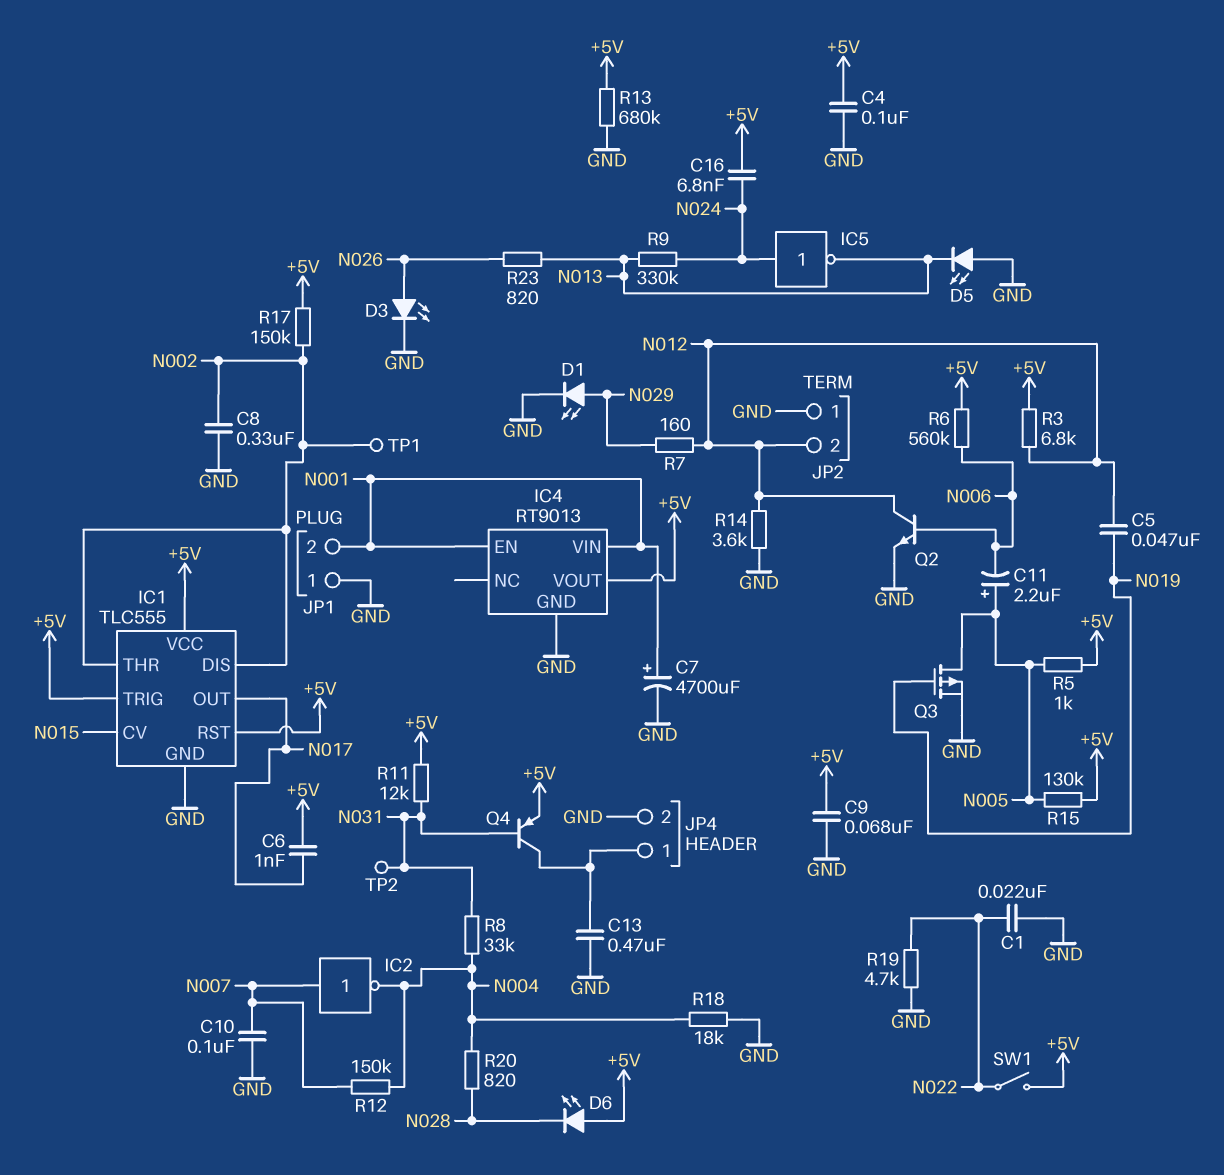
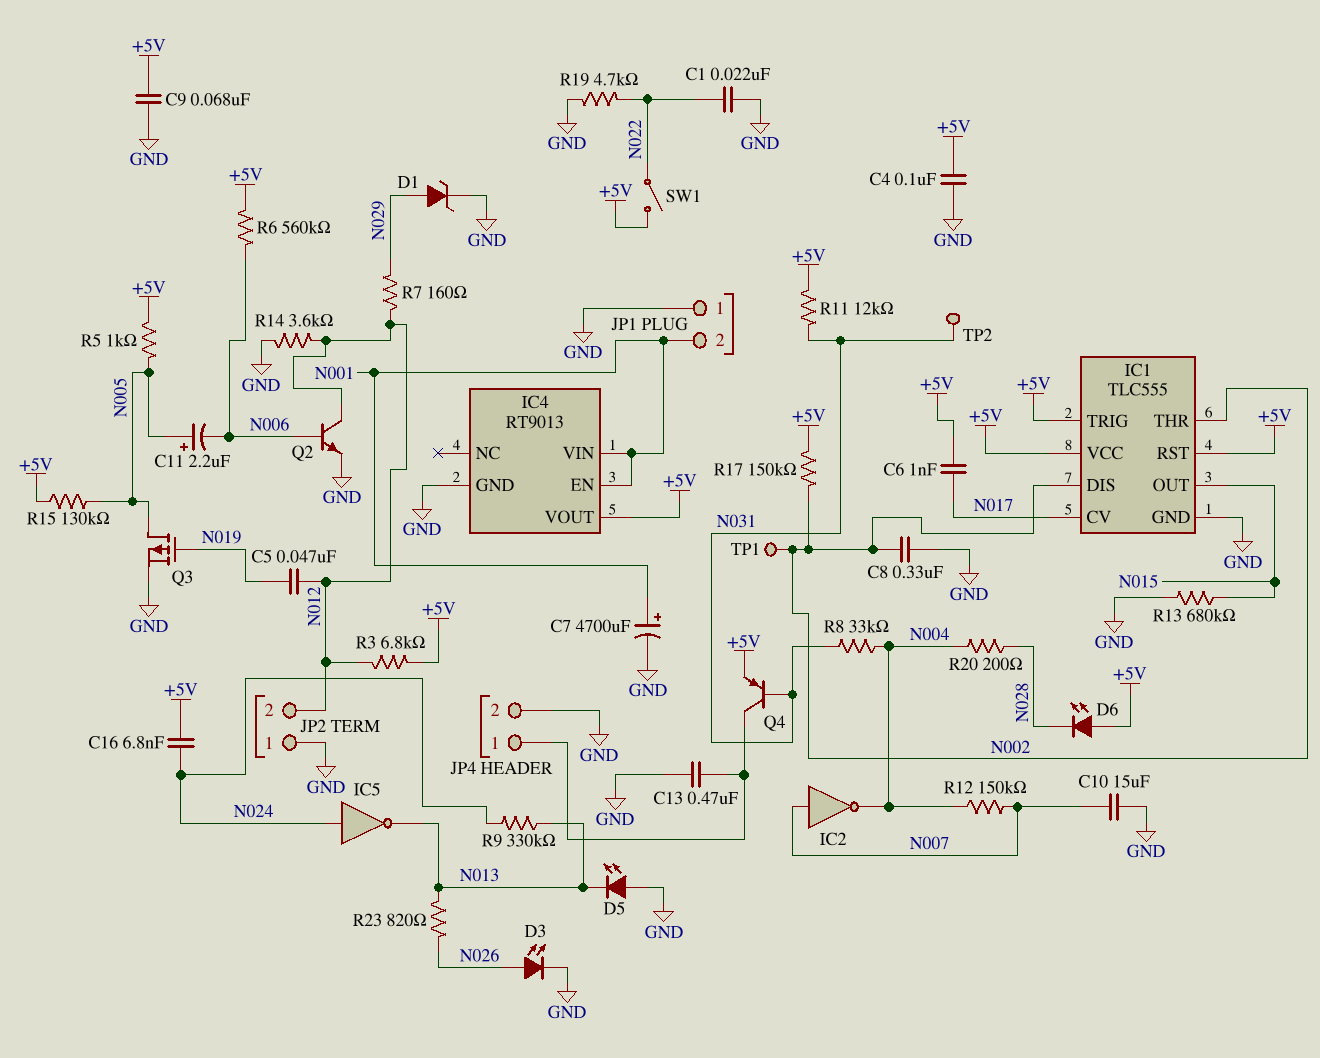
C10: 100nF (GND, N007) -> 15uF (GND, N007)
D1: LED (A N029, K GND) -> zener (A N029, K GND)
IC1 pin CV: N015 -> N017
IC1 pin OUT: N017 -> N015
R13: 680k (+5V, GND) -> 680k (GND, N015)
R18: 18k (GND, N004) -> none
R20: 820 (N004, N028) -> 200 (N004, N028)

